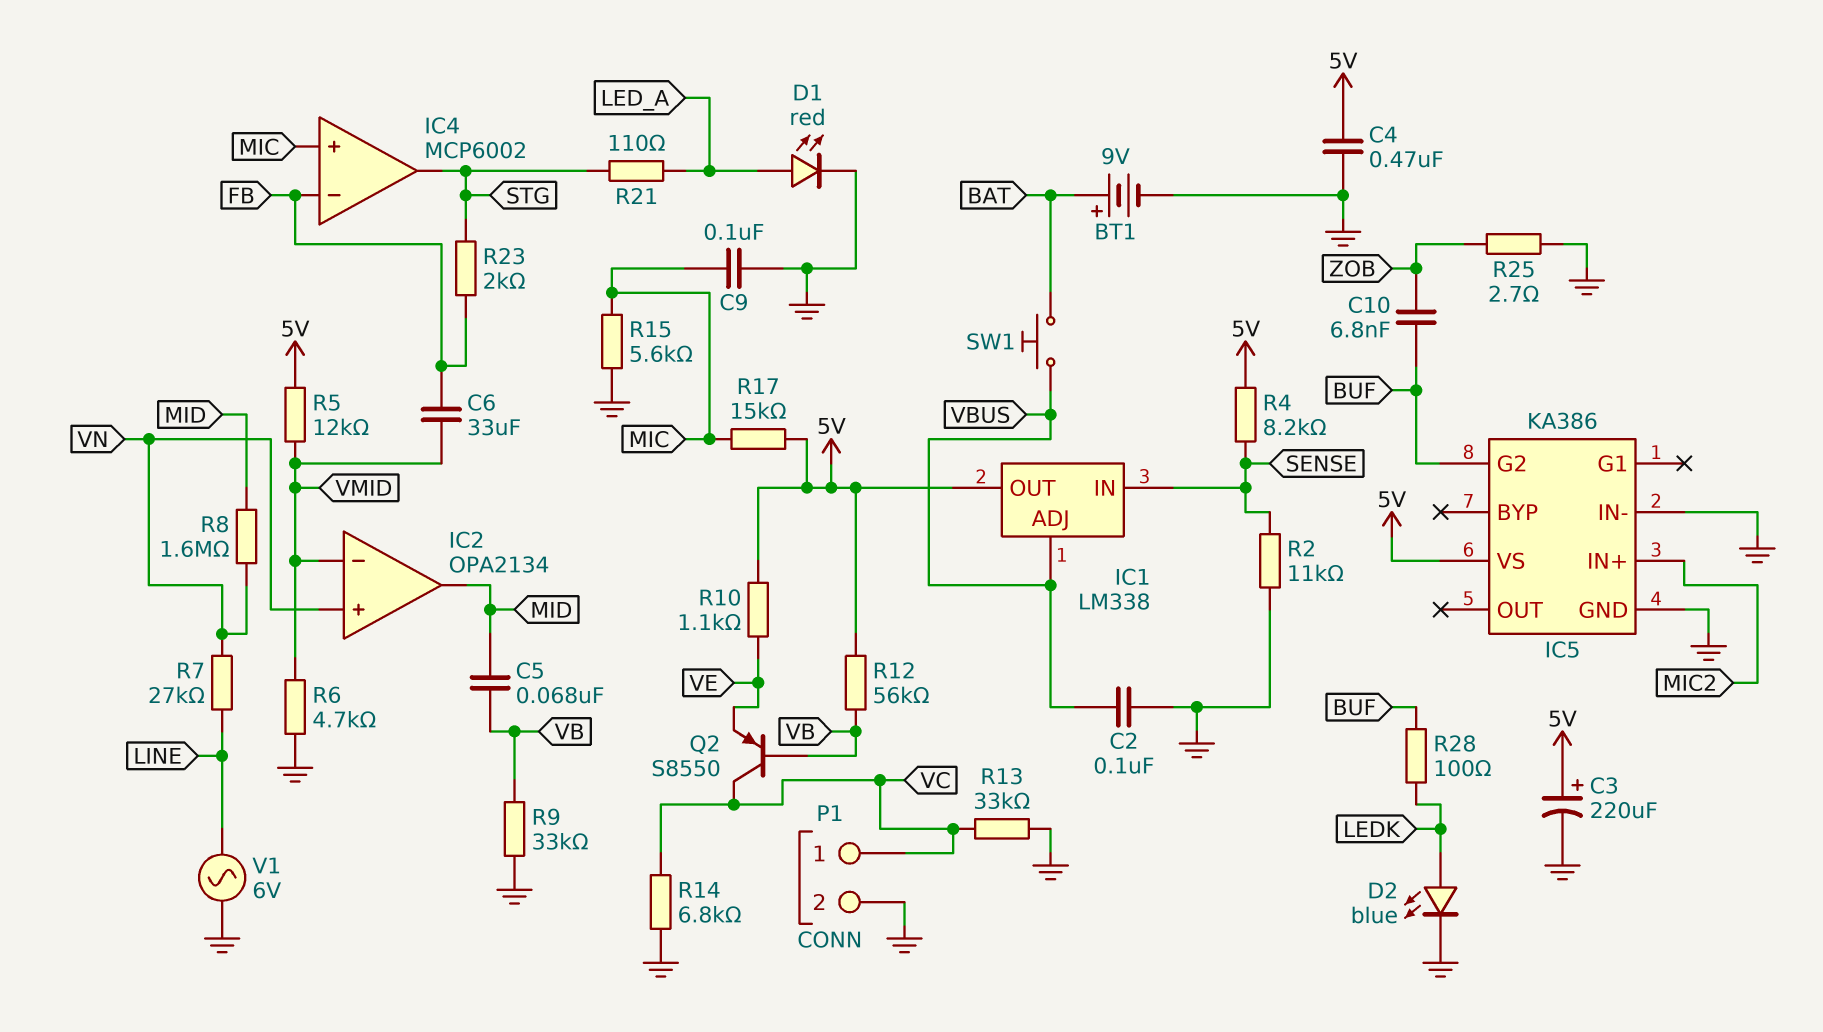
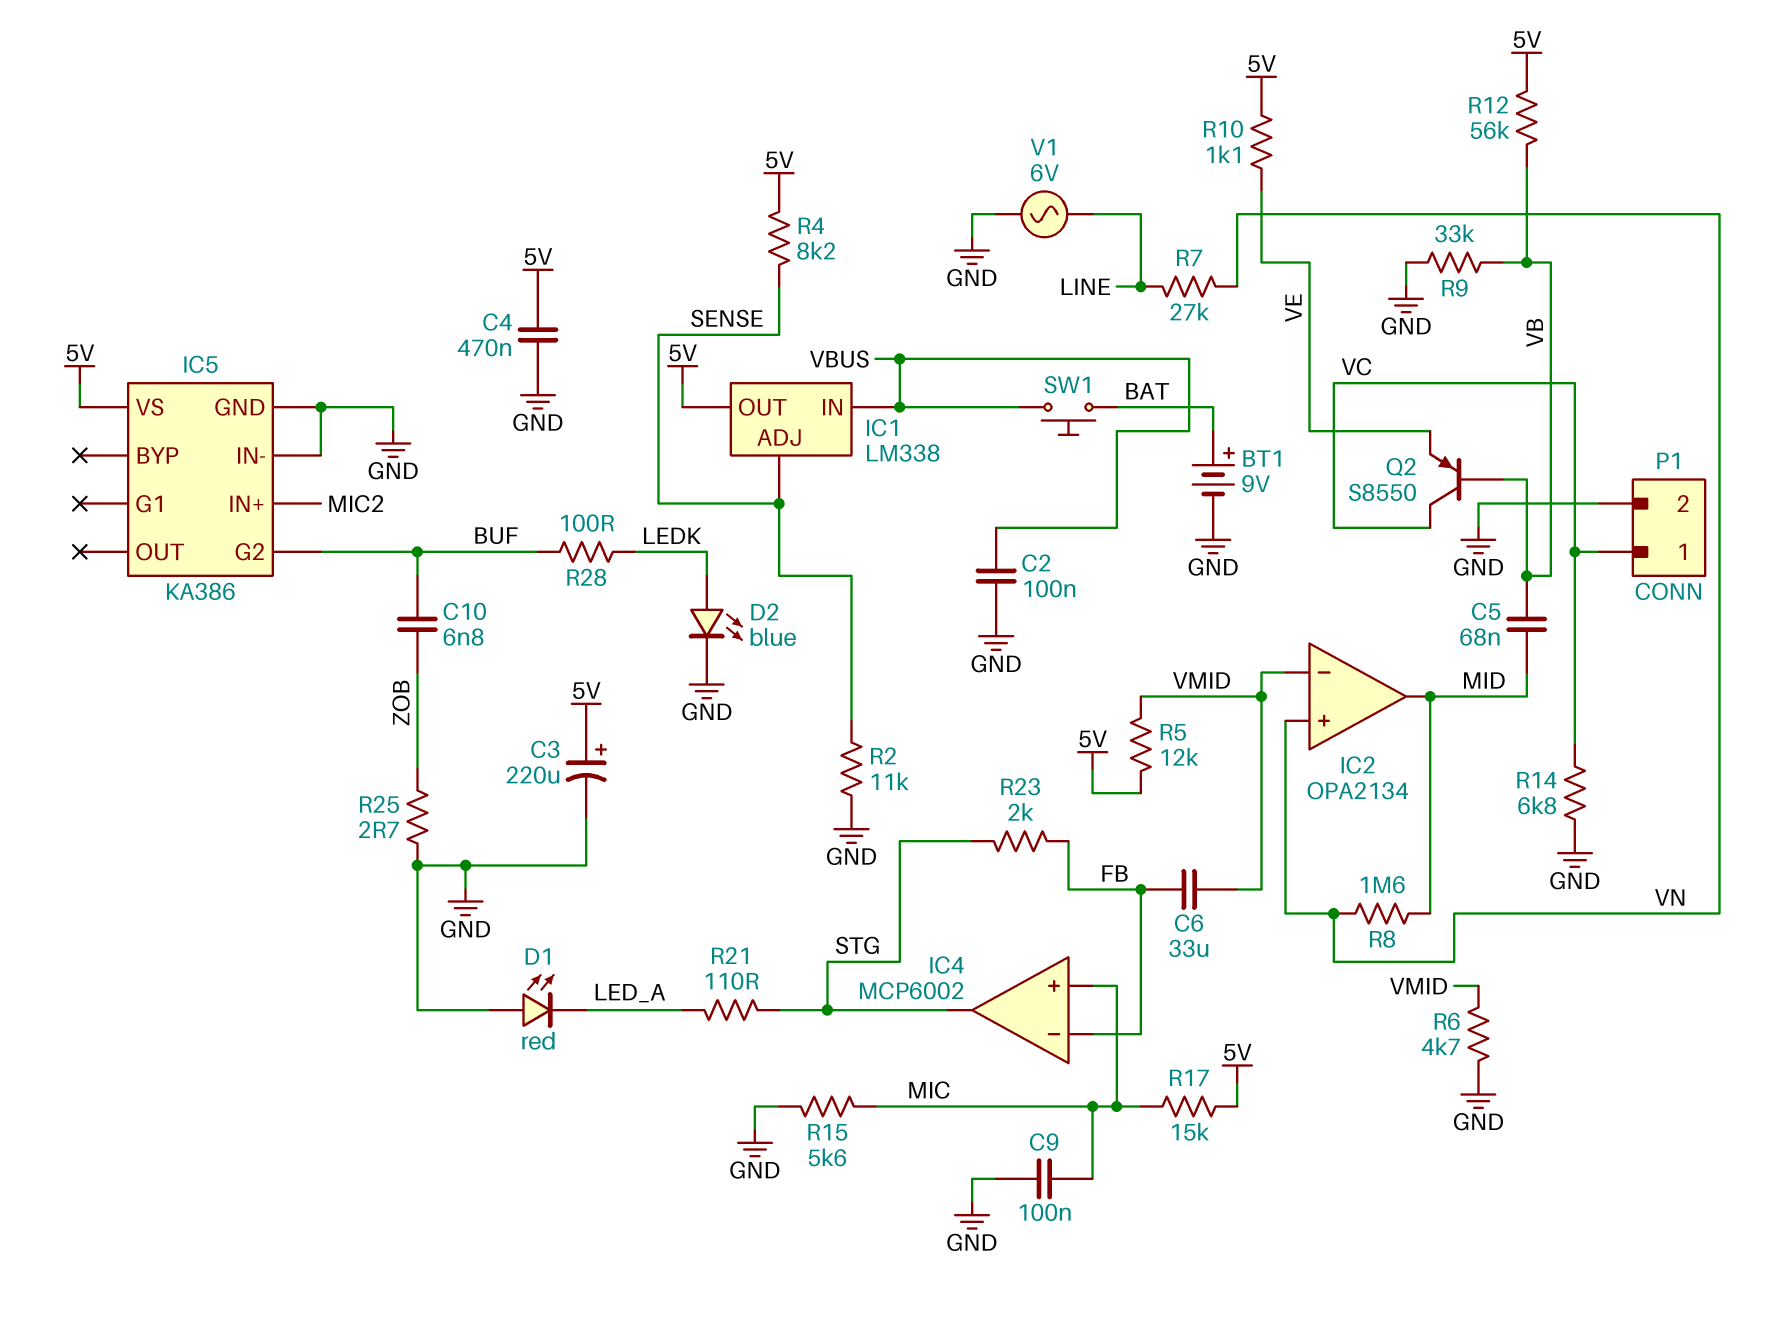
D1: LED red (A LED_A, K GND) -> LED red (A GND, K LED_A)
IC1 pin ADJ: VBUS -> SENSE
IC1 pin IN: SENSE -> VBUS
R13: 33k (GND, VC) -> none

